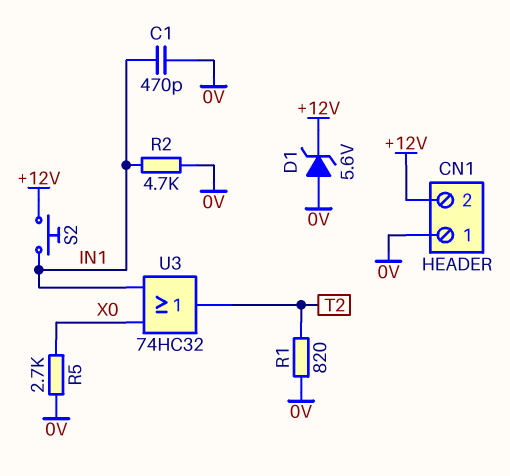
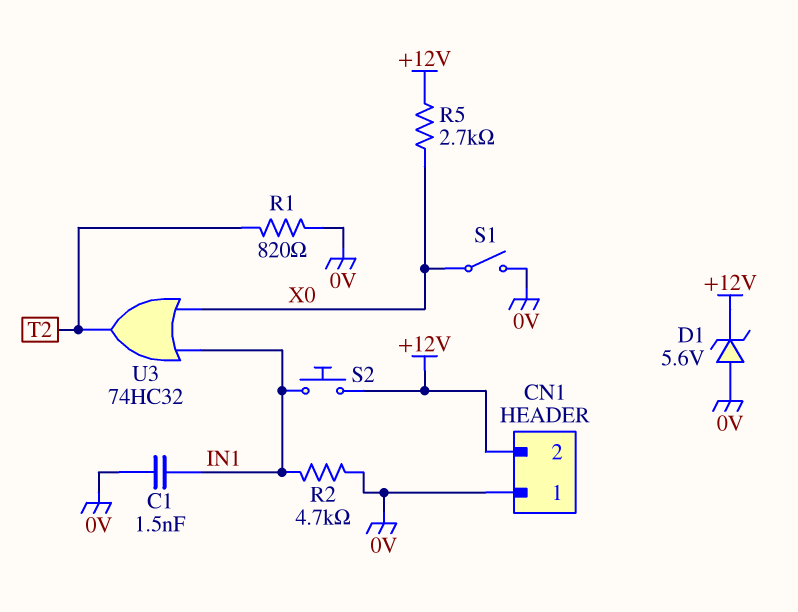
C1: 470pF (0V, IN1) -> 1.5nF (0V, IN1)
R5: 2.7k (0V, X0) -> 2.7k (+12V, X0)
S1: none -> switch (0V, X0)

